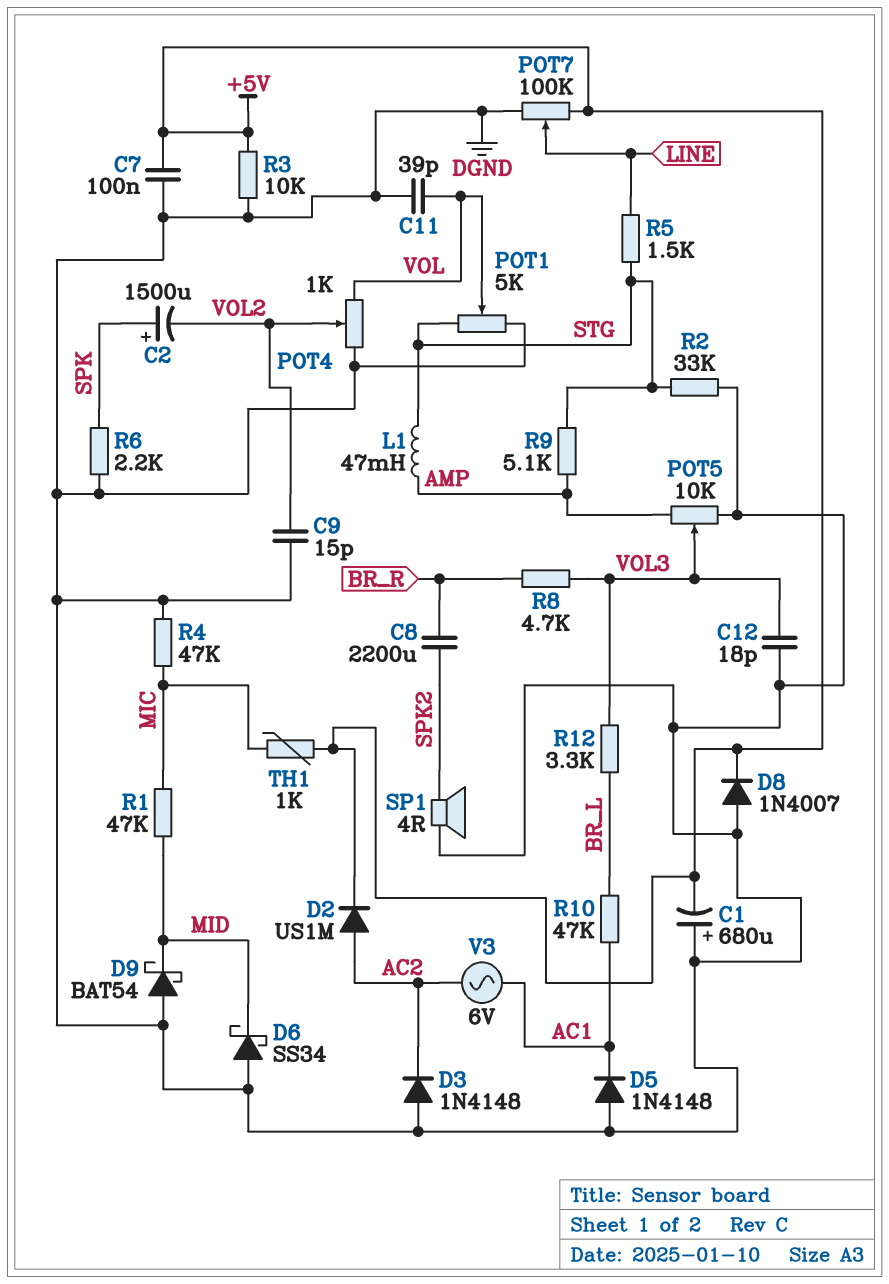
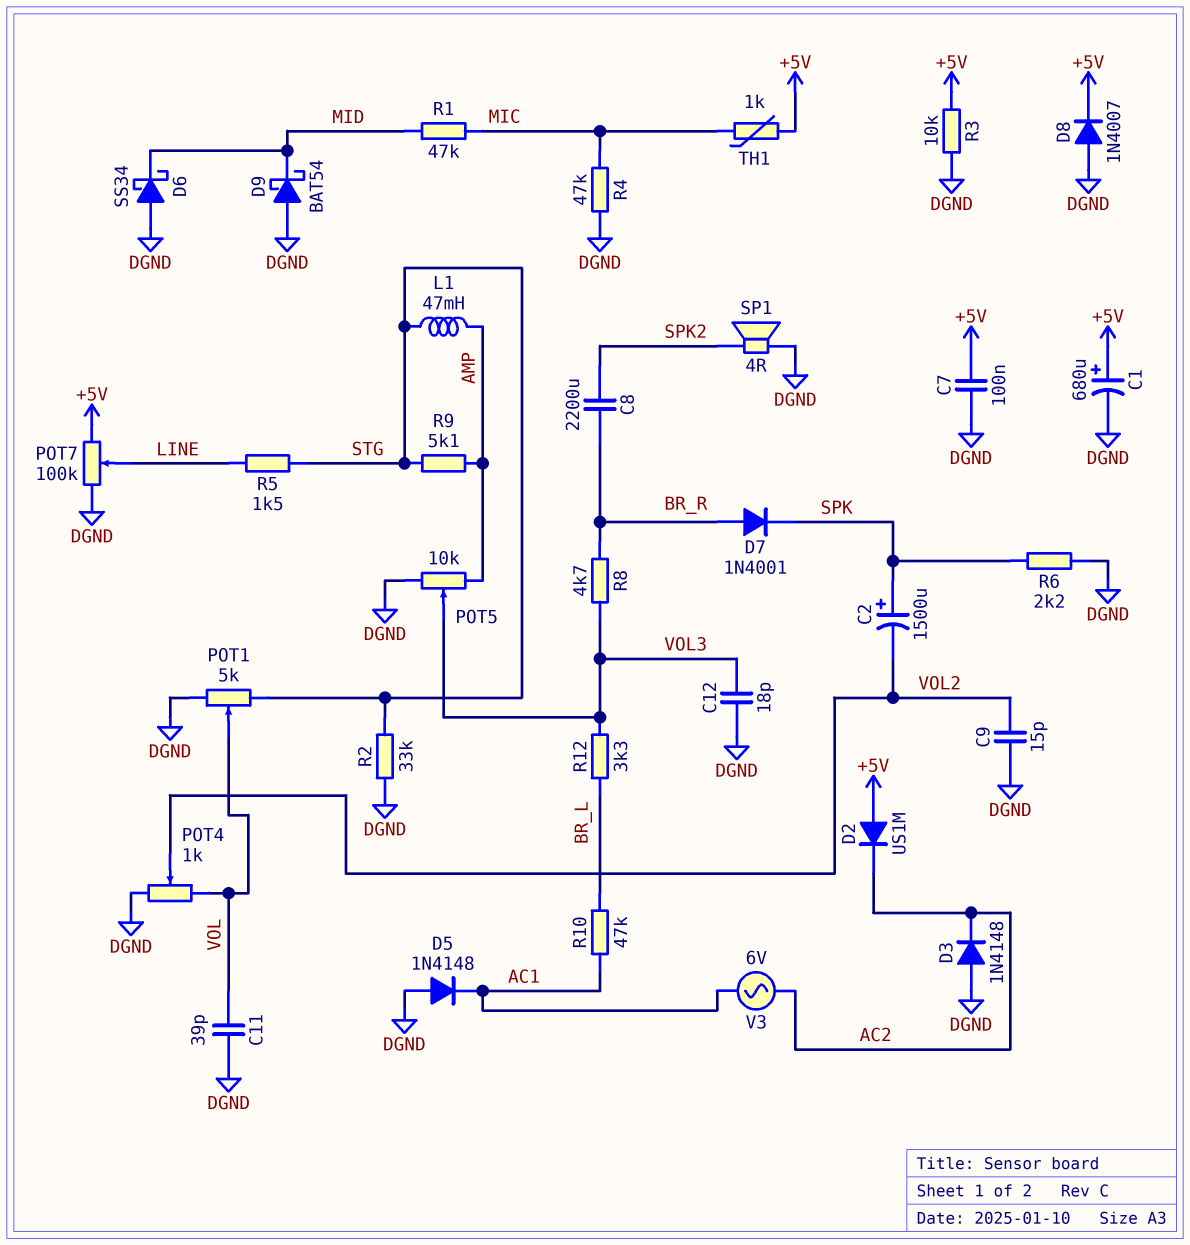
C1: 680uF (plus DGND, minus +5V) -> 680uF (plus +5V, minus DGND)
D2: diode US1M (A AC2, K +5V) -> diode US1M (A +5V, K AC2)
D7: none -> diode 1N4001 (A BR_R, K SPK)

